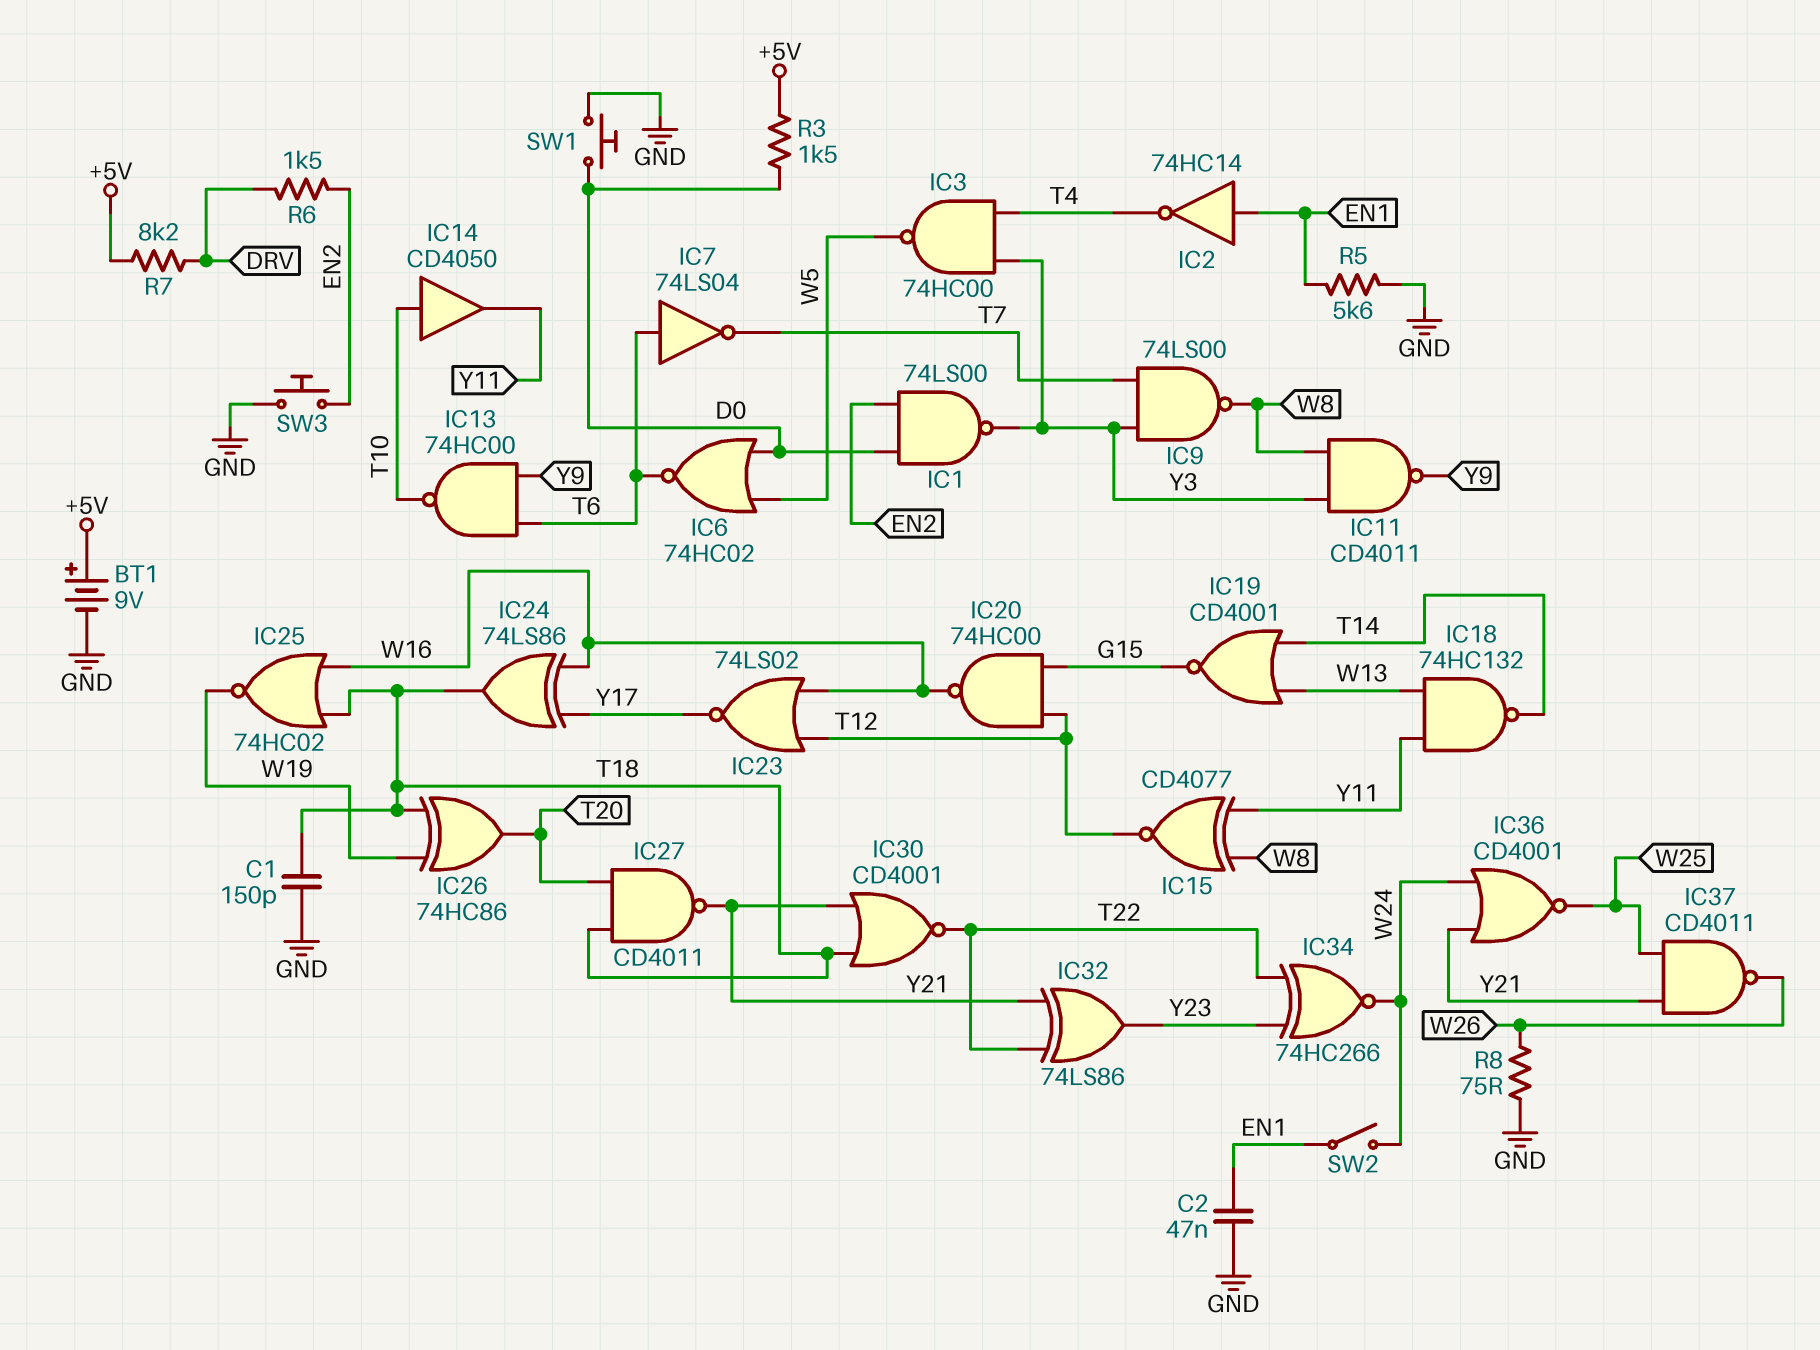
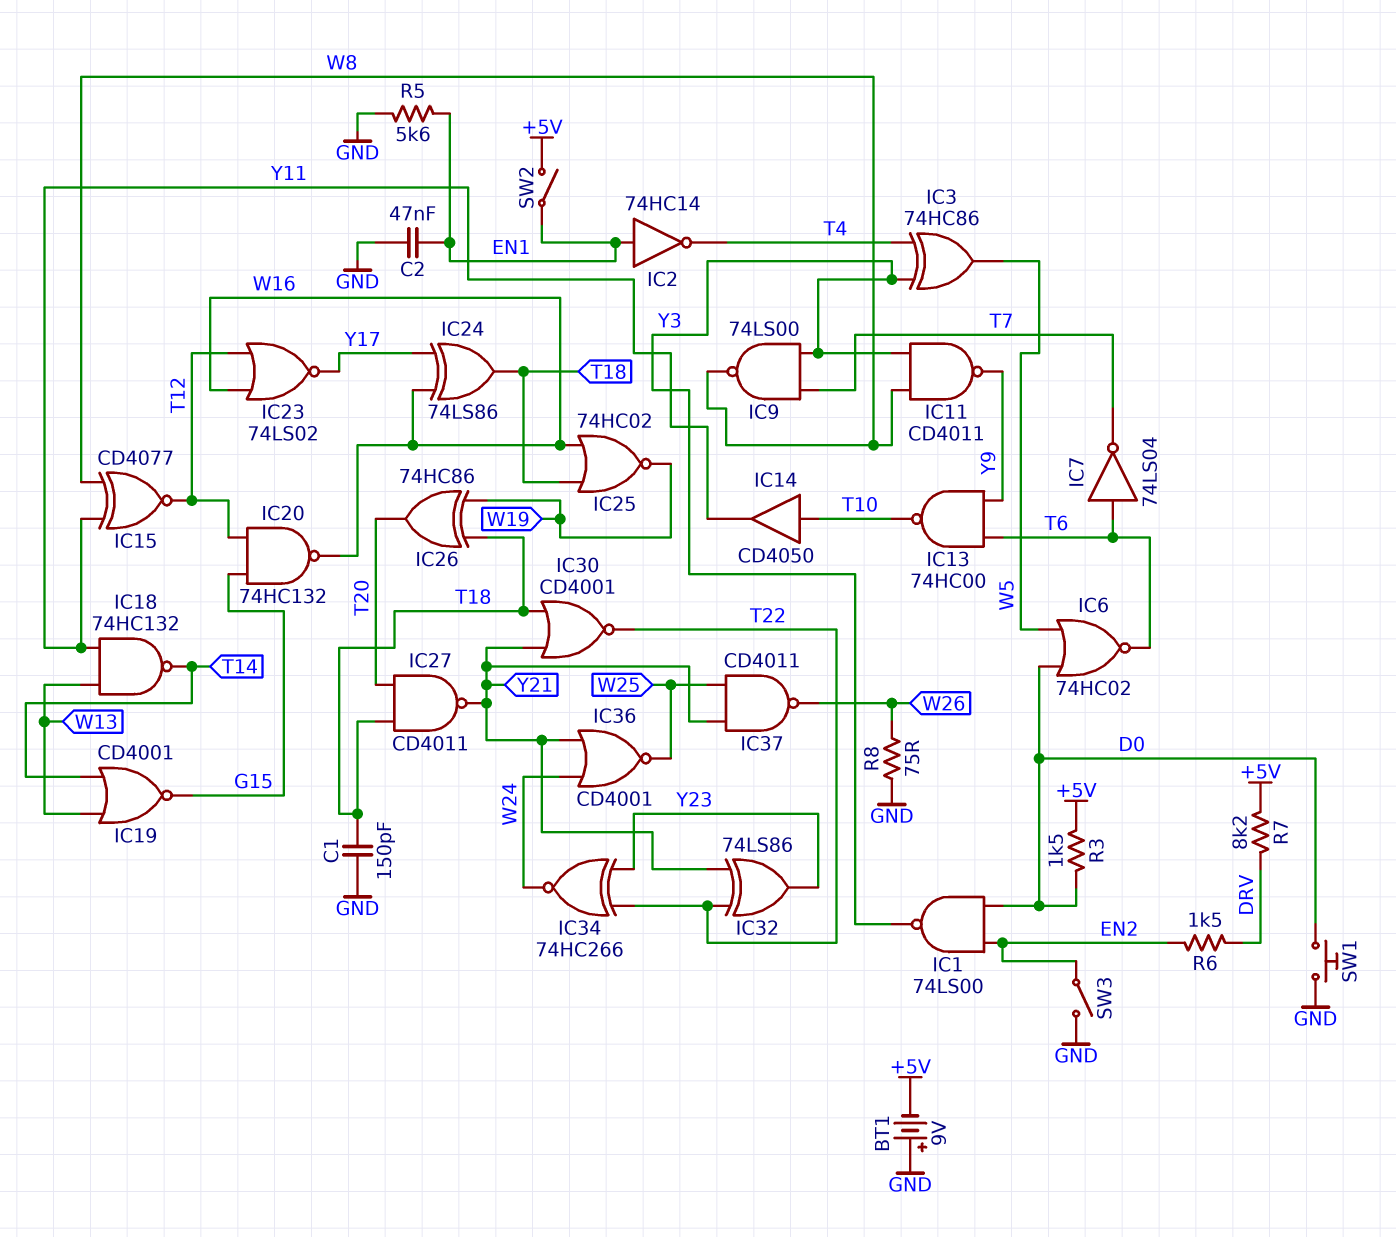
BT1: 9V (plus +5V, minus GND) -> 9V (plus GND, minus +5V)
IC3: NAND 74HC00 (in T4, in Y3, out W5) -> XOR 74HC86 (in T4, in Y3, out W5)
IC20: NAND 74HC00 (in G15, in T12, out W16) -> NAND 74HC132 (in G15, in T12, out W16)
SW2: switch (EN1, W24) -> switch (+5V, EN1)
SW3: button (EN2, GND) -> switch (EN2, GND)

